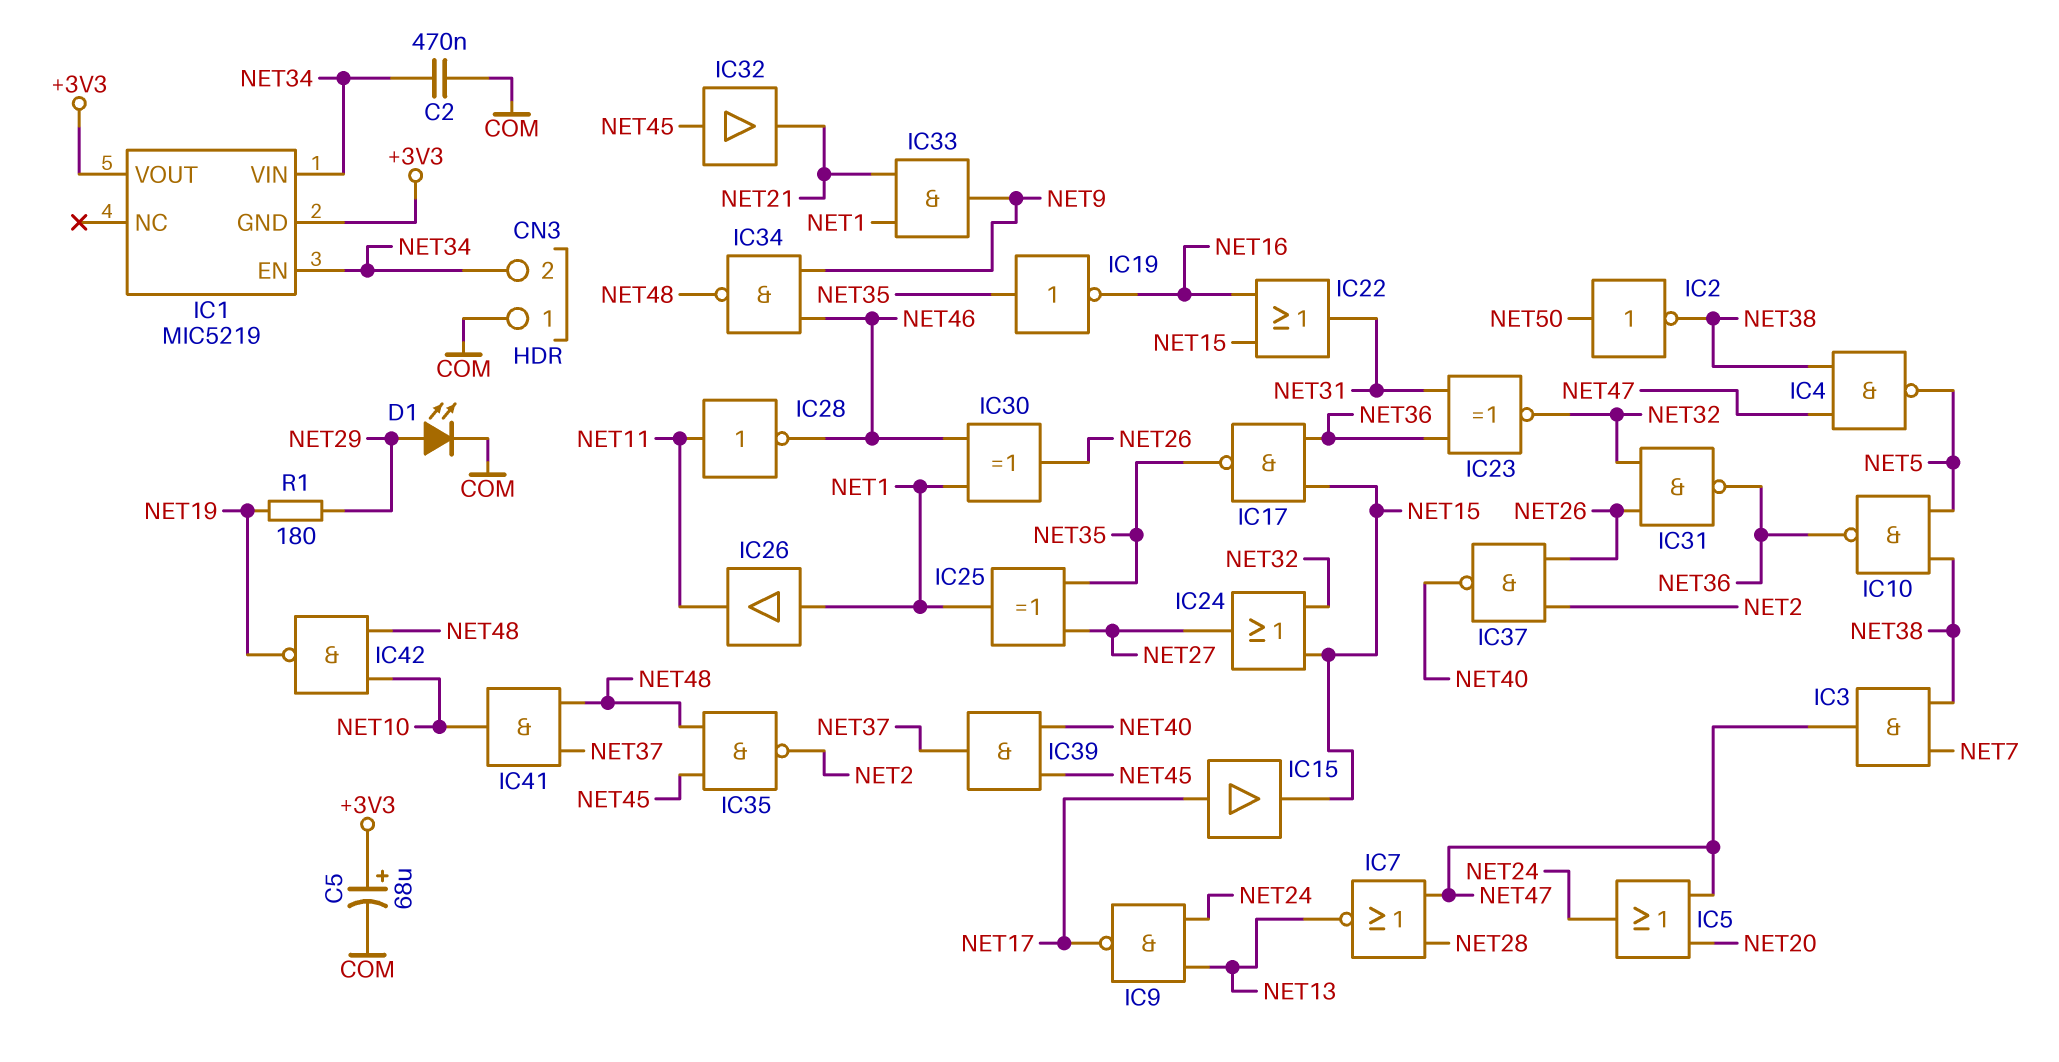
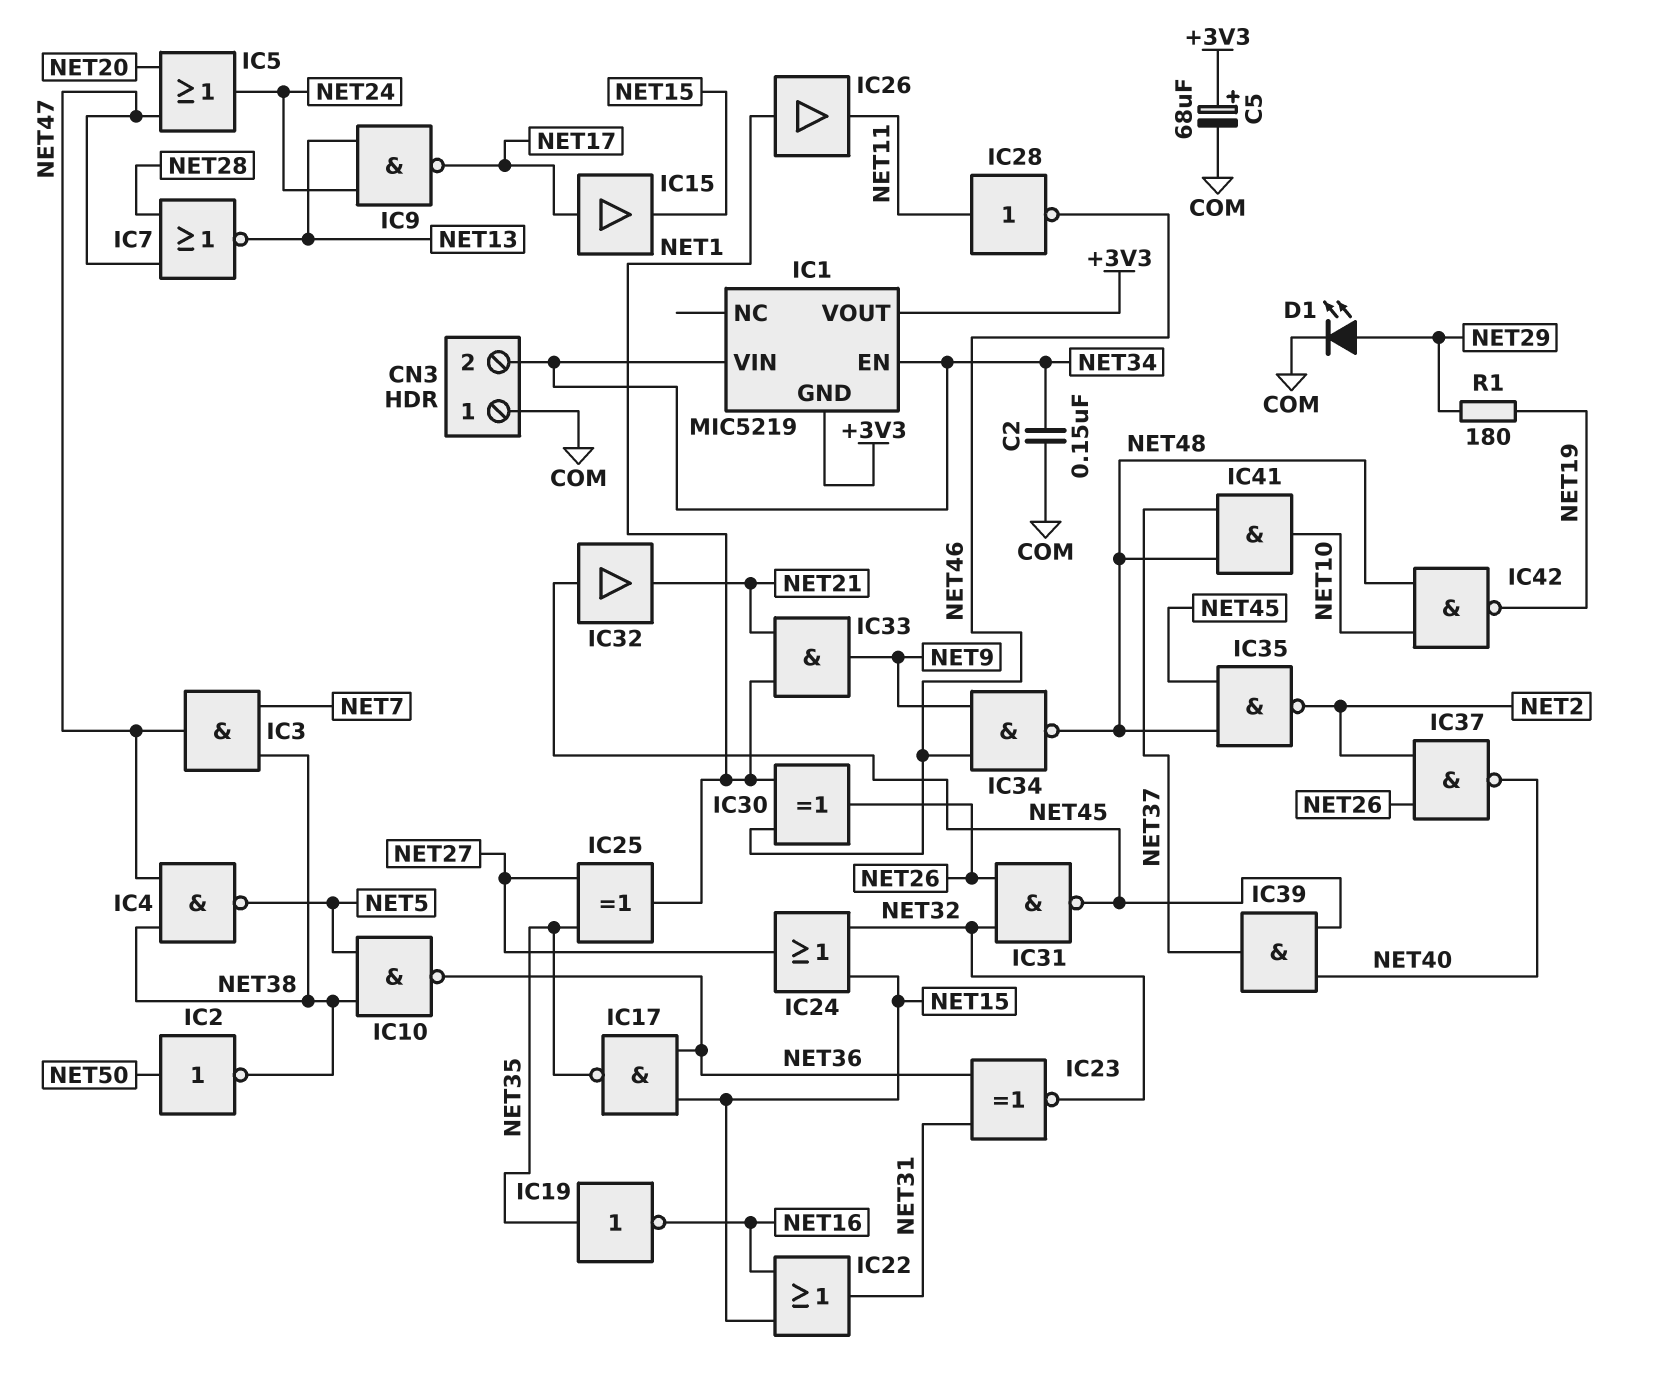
C2: 470nF (COM, NET34) -> 150nF (COM, NET34)
IC31: NAND (in NET26, in NET32, out NET36) -> NAND (in NET26, in NET32, out NET45)

